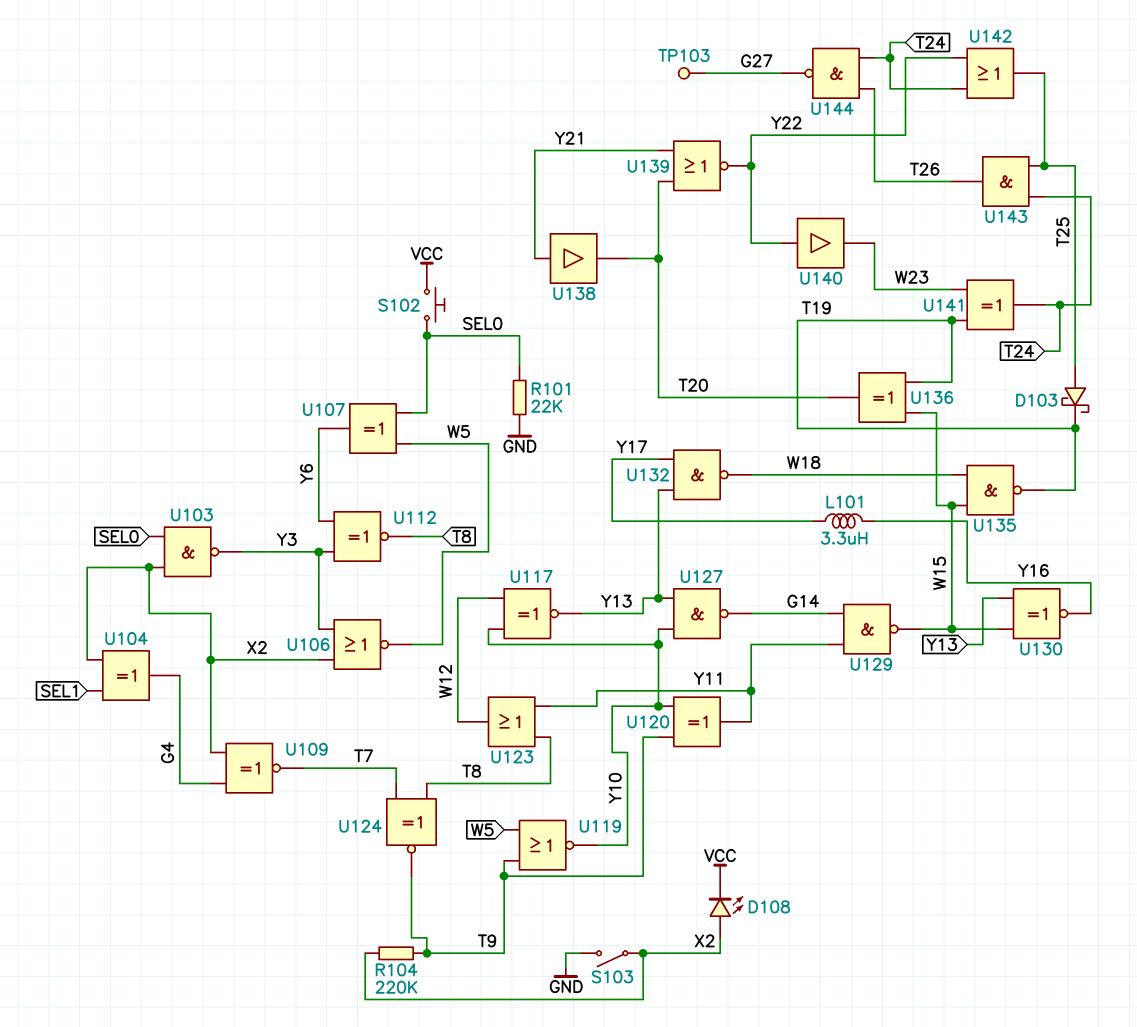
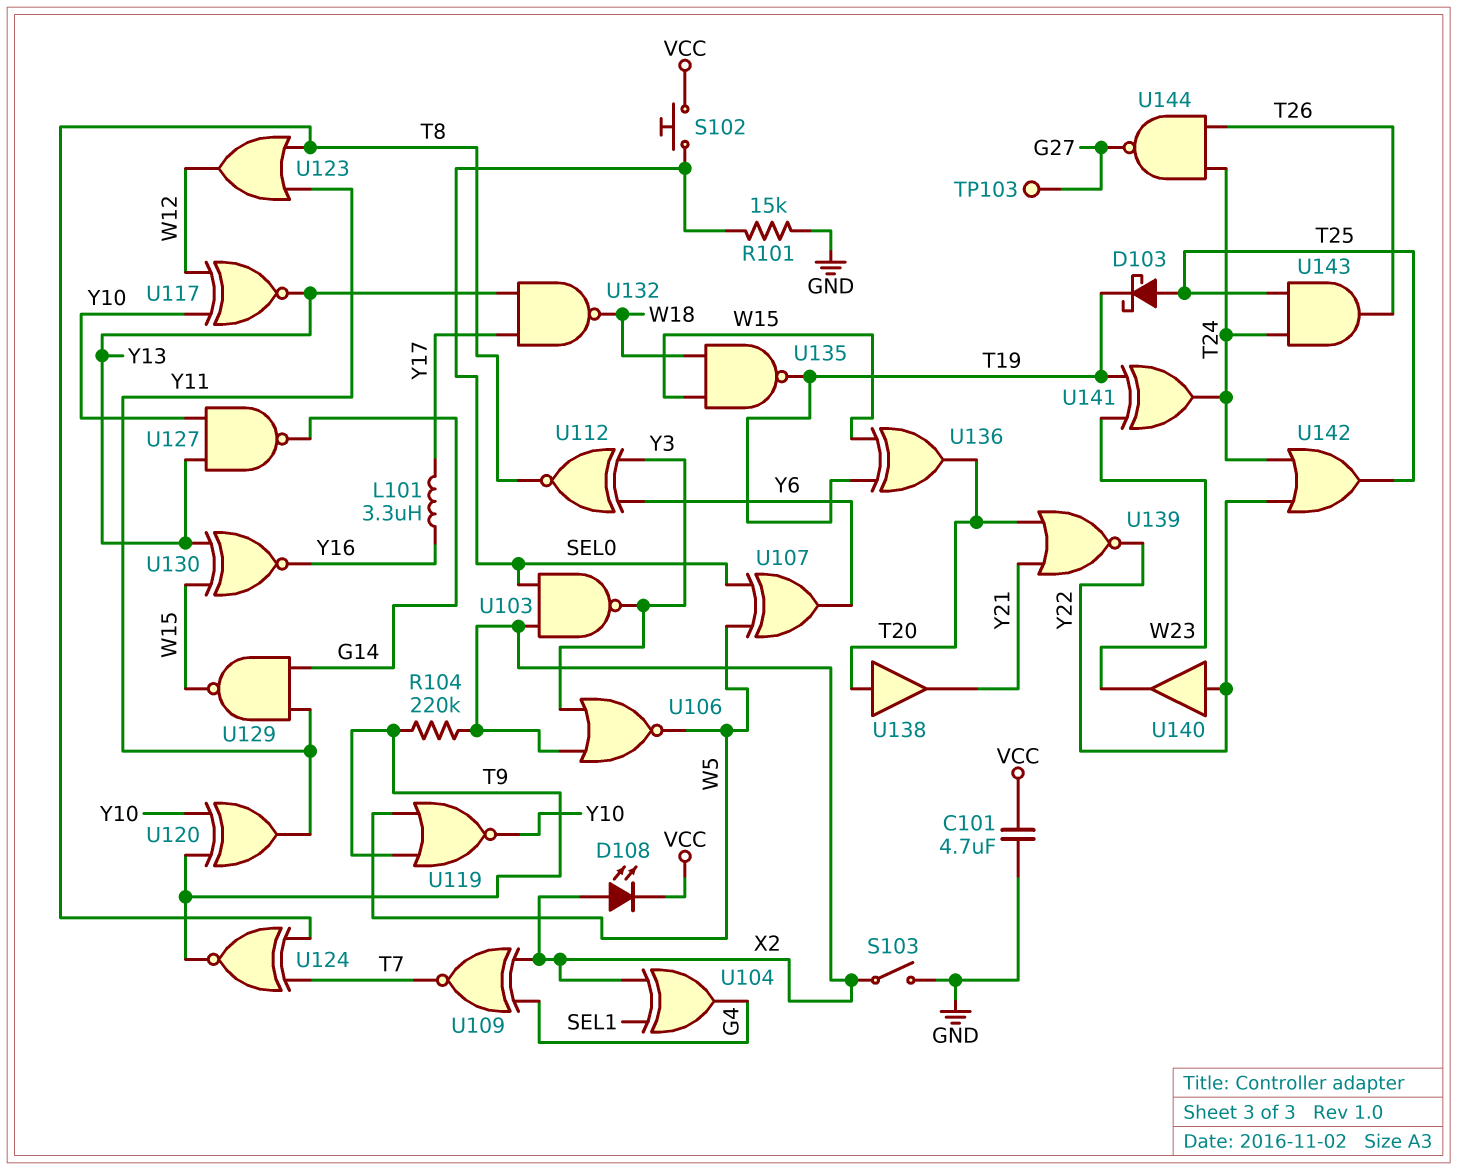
C101: none -> 4.7uF (GND, VCC)
R101: 22k (GND, SEL0) -> 15k (GND, SEL0)
U138: buffer (in Y21, out T20) -> buffer (in T20, out Y21)

